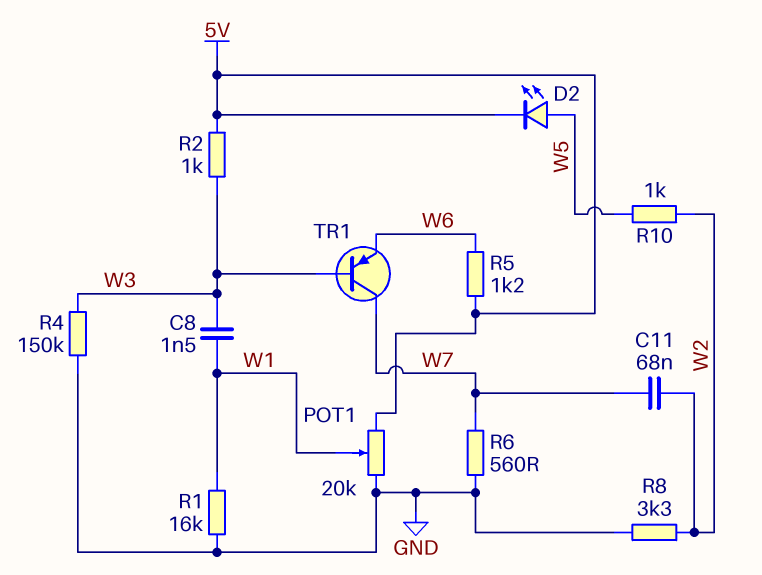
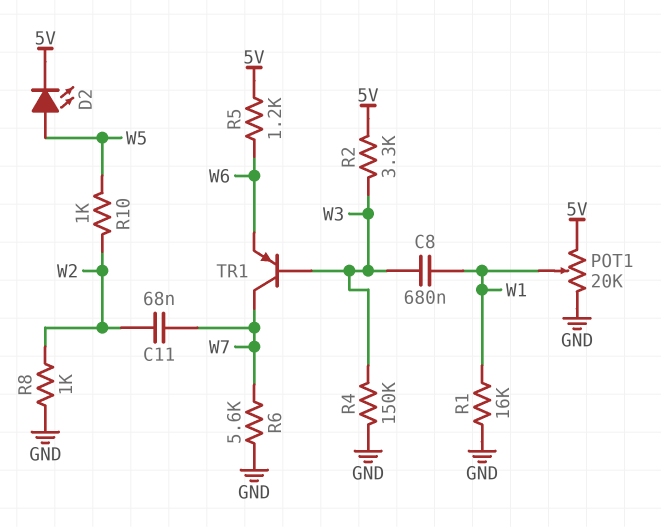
C8: 1.5nF (W1, W3) -> 680nF (W1, W3)
R2: 1k (5V, W3) -> 3.3k (5V, W3)
R6: 560 (GND, W7) -> 5.6k (GND, W7)
R8: 3.3k (GND, W2) -> 1k (GND, W2)

